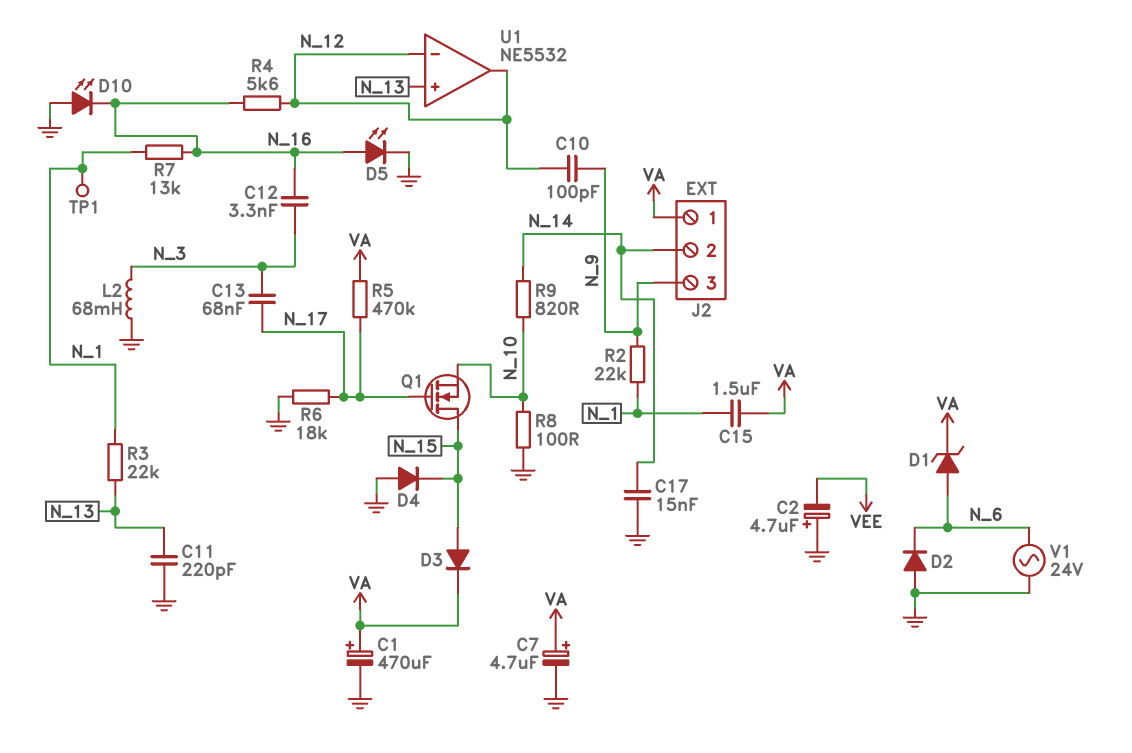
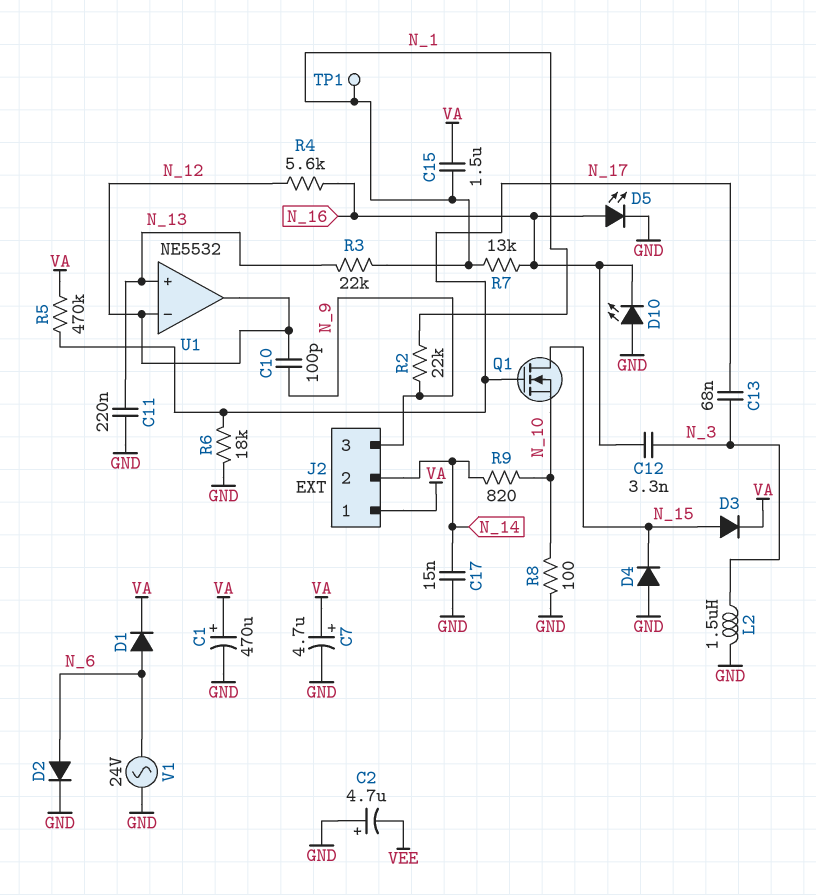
C11: 220pF (GND, N_13) -> 220nF (GND, N_13)
D1: zener (A N_6, K VA) -> diode (A N_6, K VA)
D2: diode (A GND, K N_6) -> diode (A N_6, K GND)
L2: 68mH (GND, N_3) -> 1.5uH (GND, N_3)

